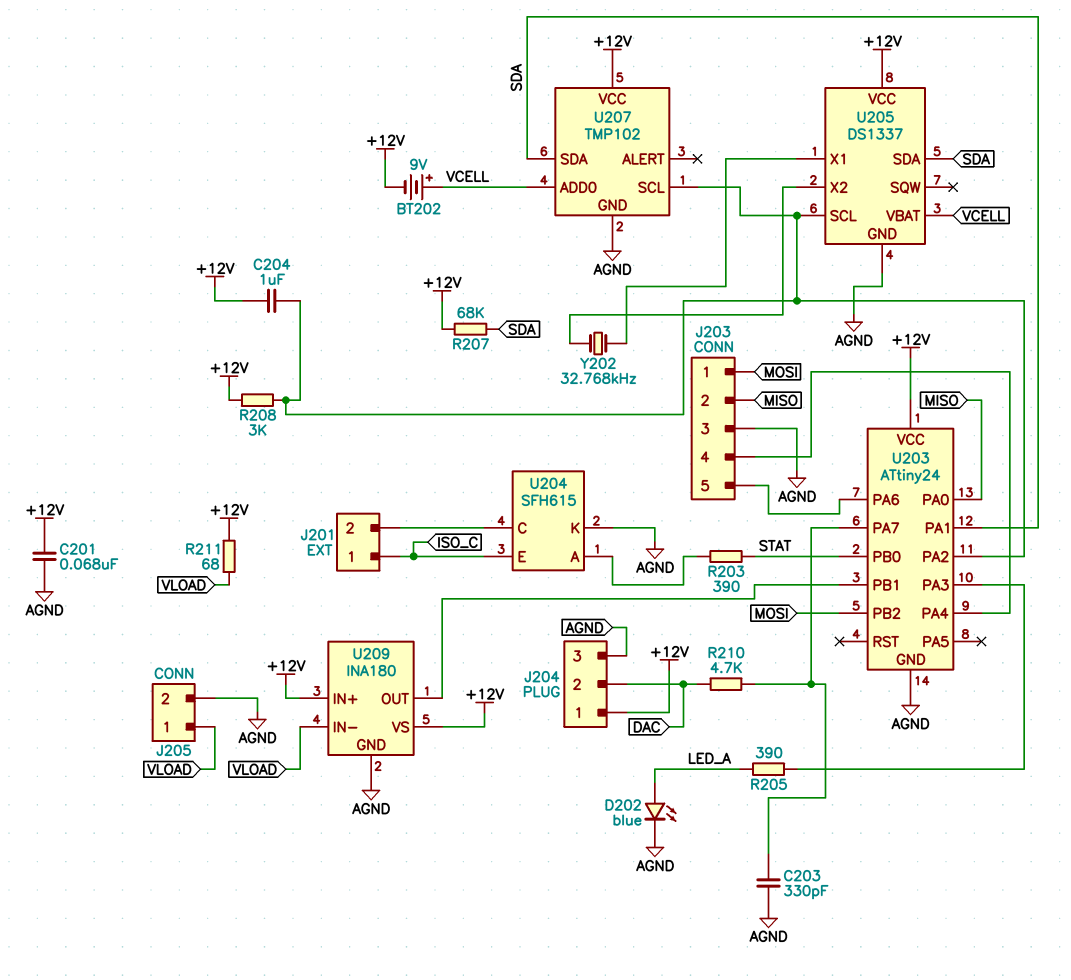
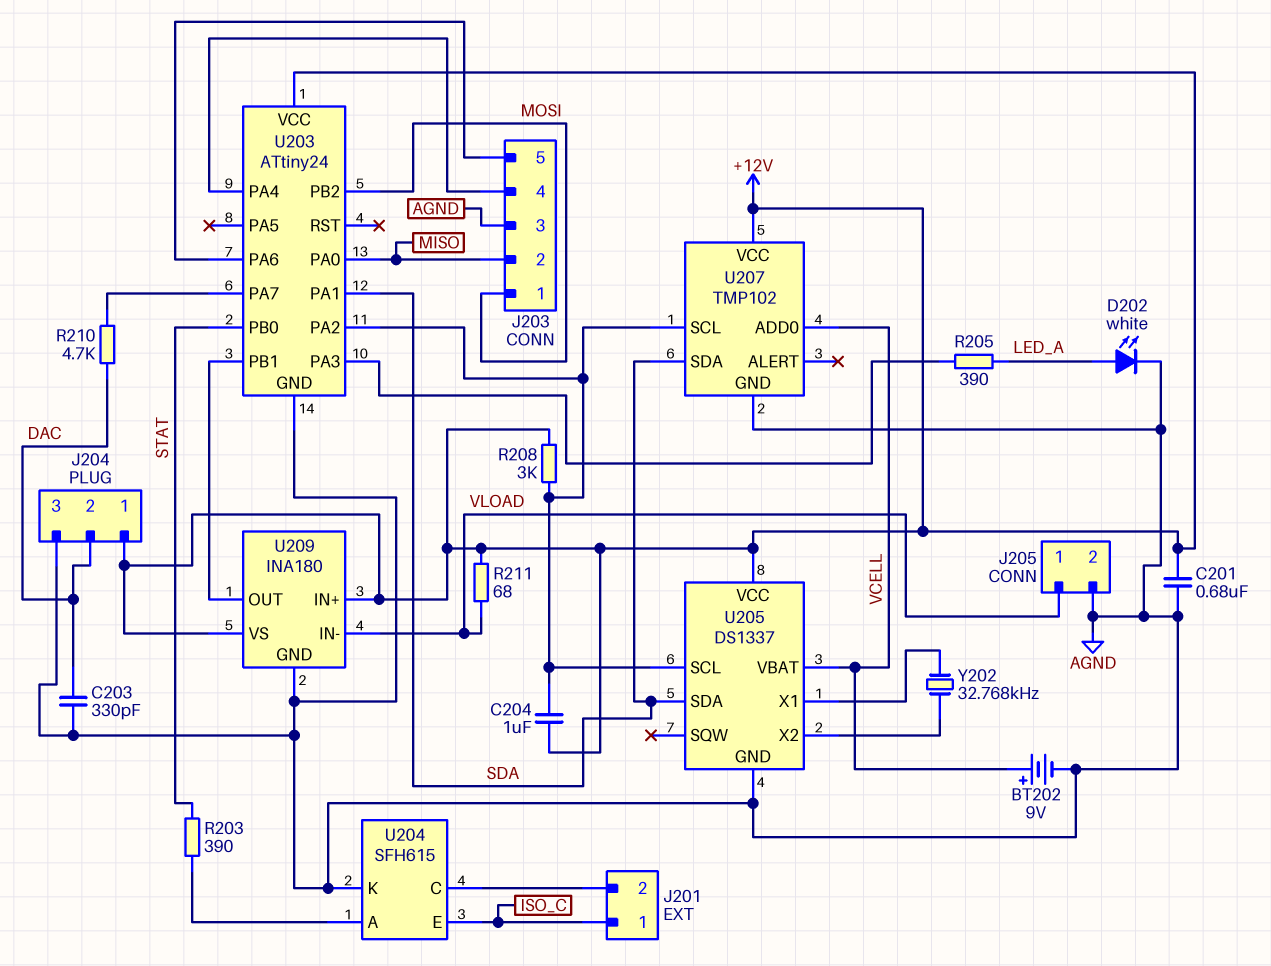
BT202: 9V (plus VCELL, minus +12V) -> 9V (plus VCELL, minus AGND)
C201: 68nF (+12V, AGND) -> 680nF (+12V, AGND)
C203: 330pF (AGND, U203/PA7) -> 330pF (AGND, DAC)
D202: LED blue (A LED_A, K AGND) -> LED white (A LED_A, K AGND)
R207: 68k (+12V, SDA) -> none

